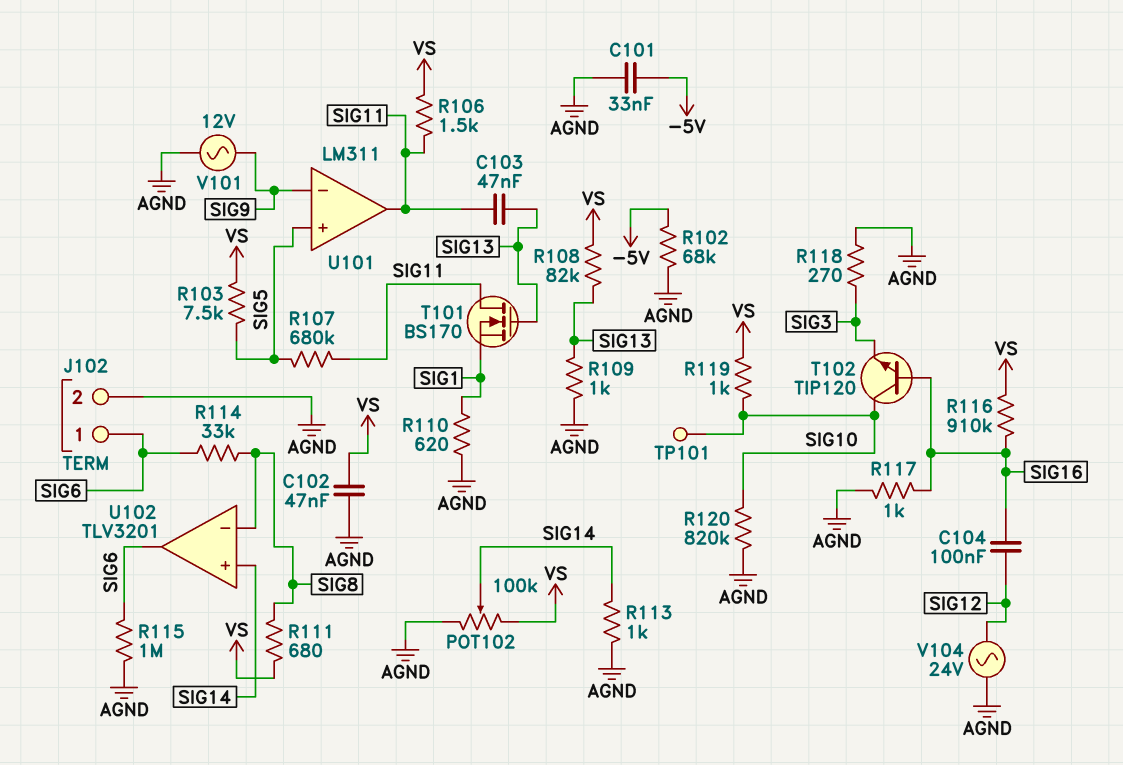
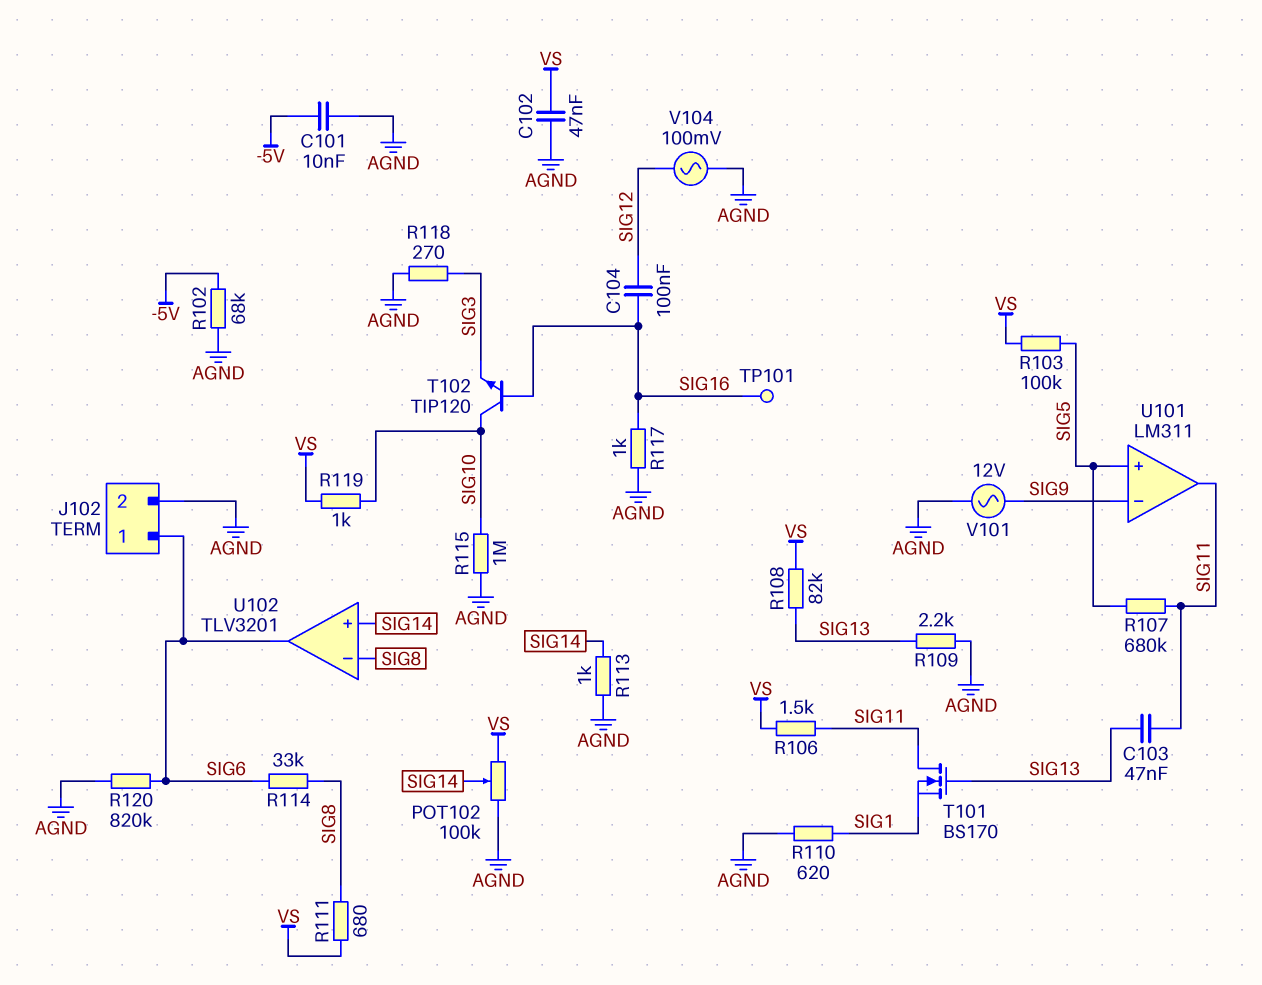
C101: 33nF (-5V, AGND) -> 10nF (-5V, AGND)
R103: 7.5k (SIG5, VS) -> 100k (SIG5, VS)
R109: 1k (AGND, SIG13) -> 2.2k (AGND, SIG13)
R115: 1M (AGND, SIG6) -> 1M (AGND, SIG10)
R116: 910k (SIG16, VS) -> none
R120: 820k (AGND, SIG10) -> 820k (AGND, SIG6)
TP101: test point (SIG10) -> test point (SIG16)
V104: AC 24V (AGND, SIG12) -> AC 100mV (AGND, SIG12)

